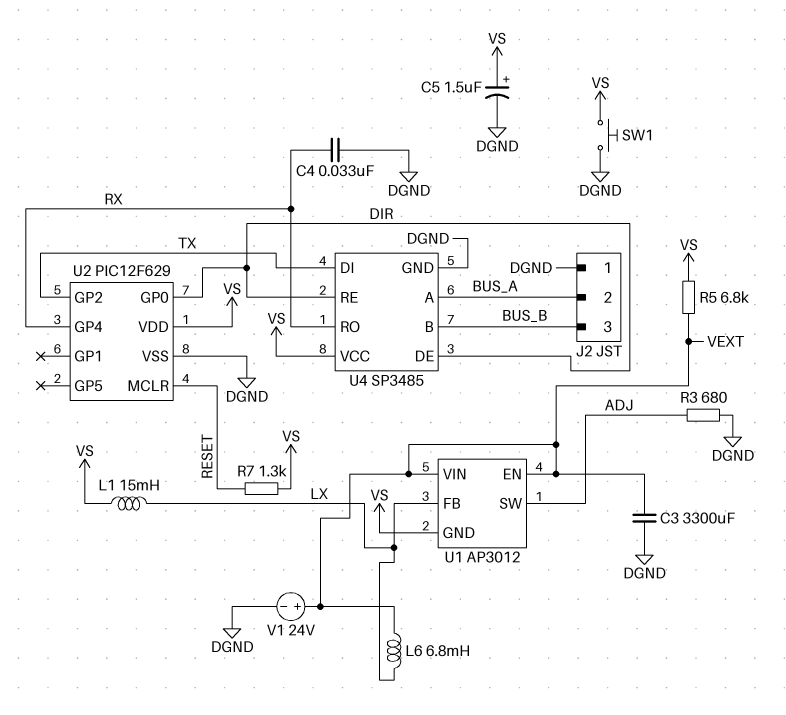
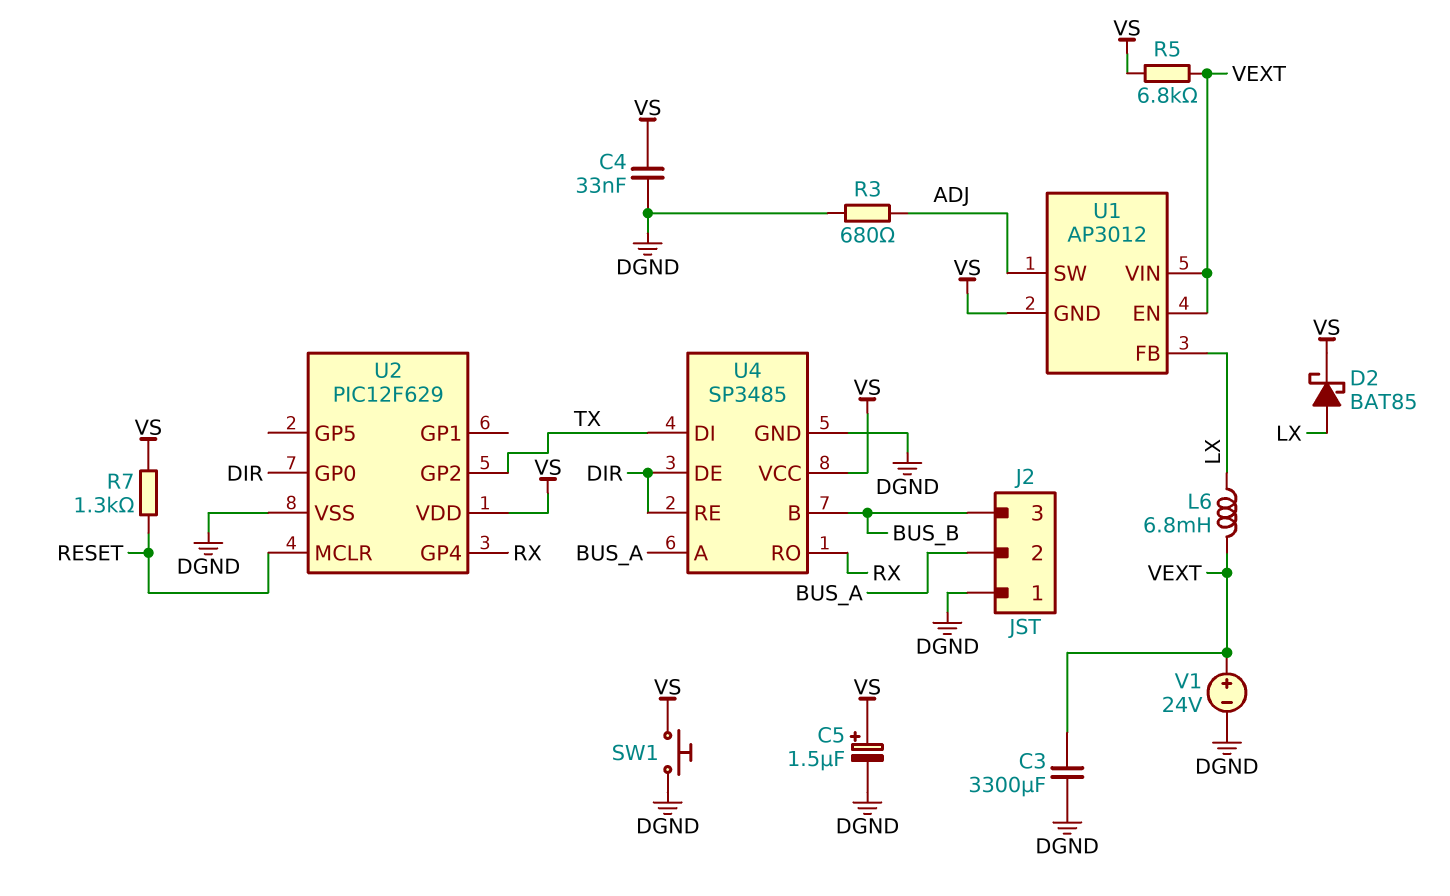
C4: 33nF (DGND, RX) -> 33nF (DGND, VS)
D2: none -> schottky BAT85 (A LX, K VS)
L1: 15mH (LX, VS) -> none

